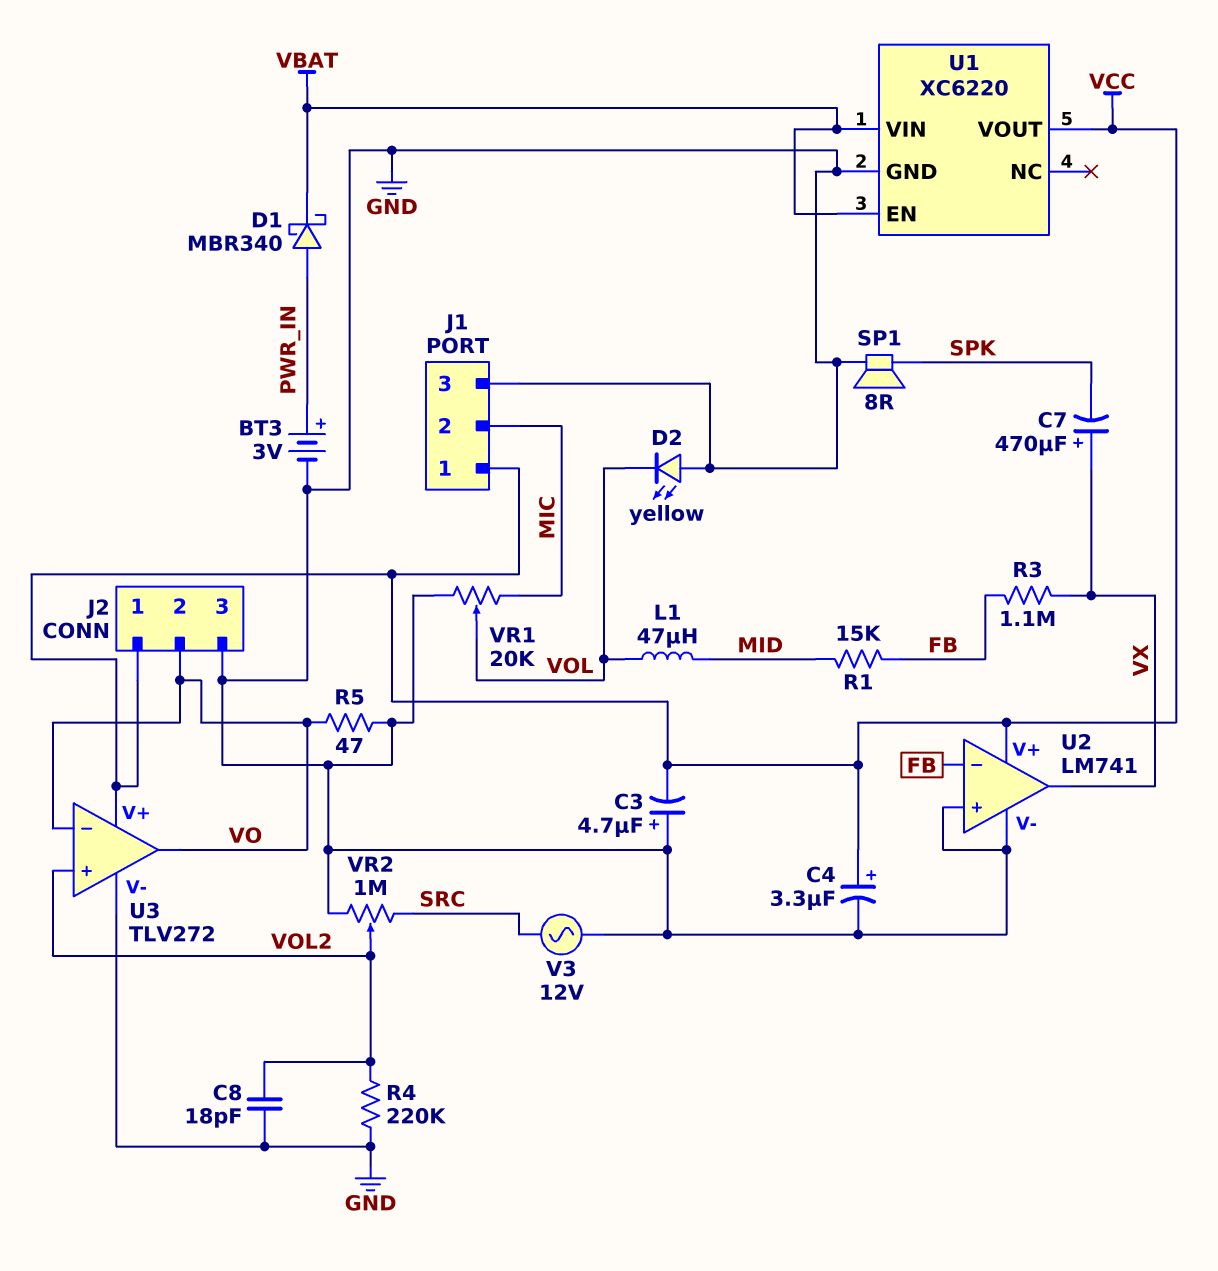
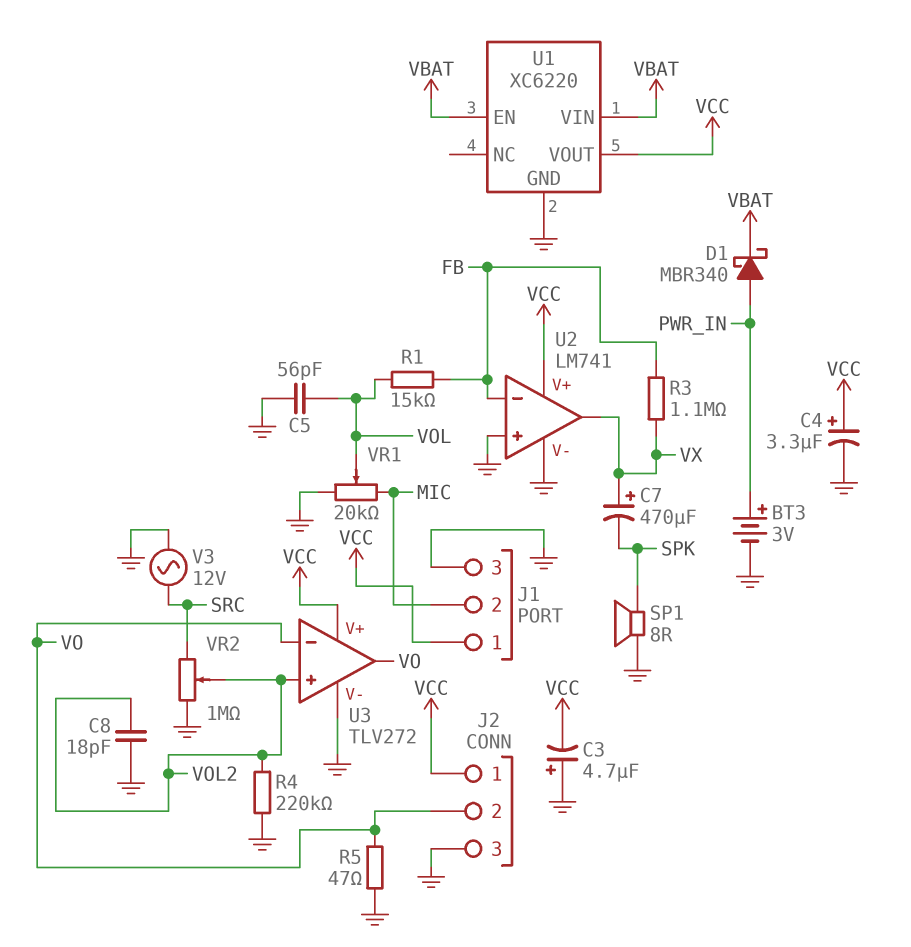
C5: none -> 56pF (GND, VOL)
D2: LED yellow (A GND, K VOL) -> none
L1: 47uH (MID, VOL) -> none
R1: 15k (FB, MID) -> 15k (FB, VOL)

